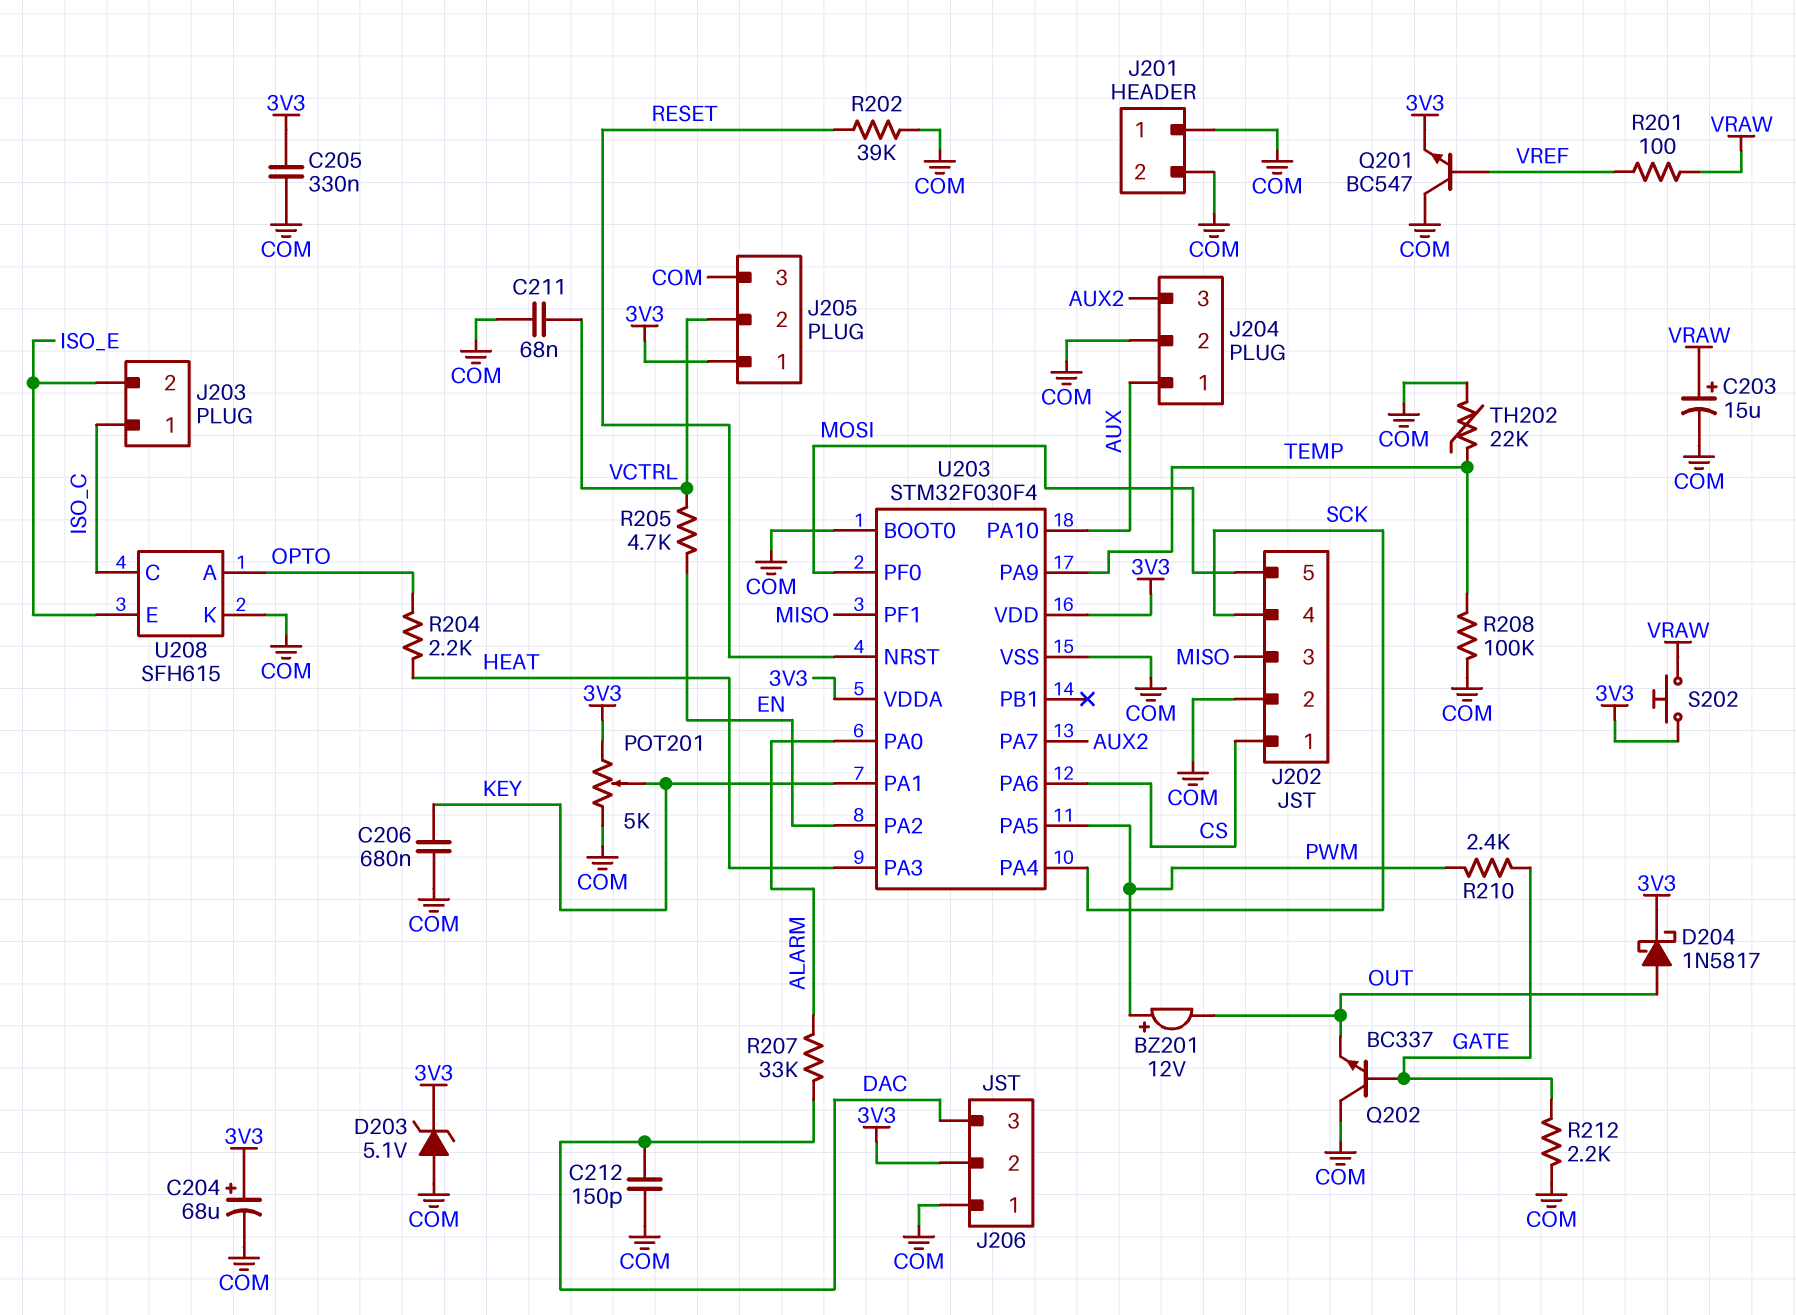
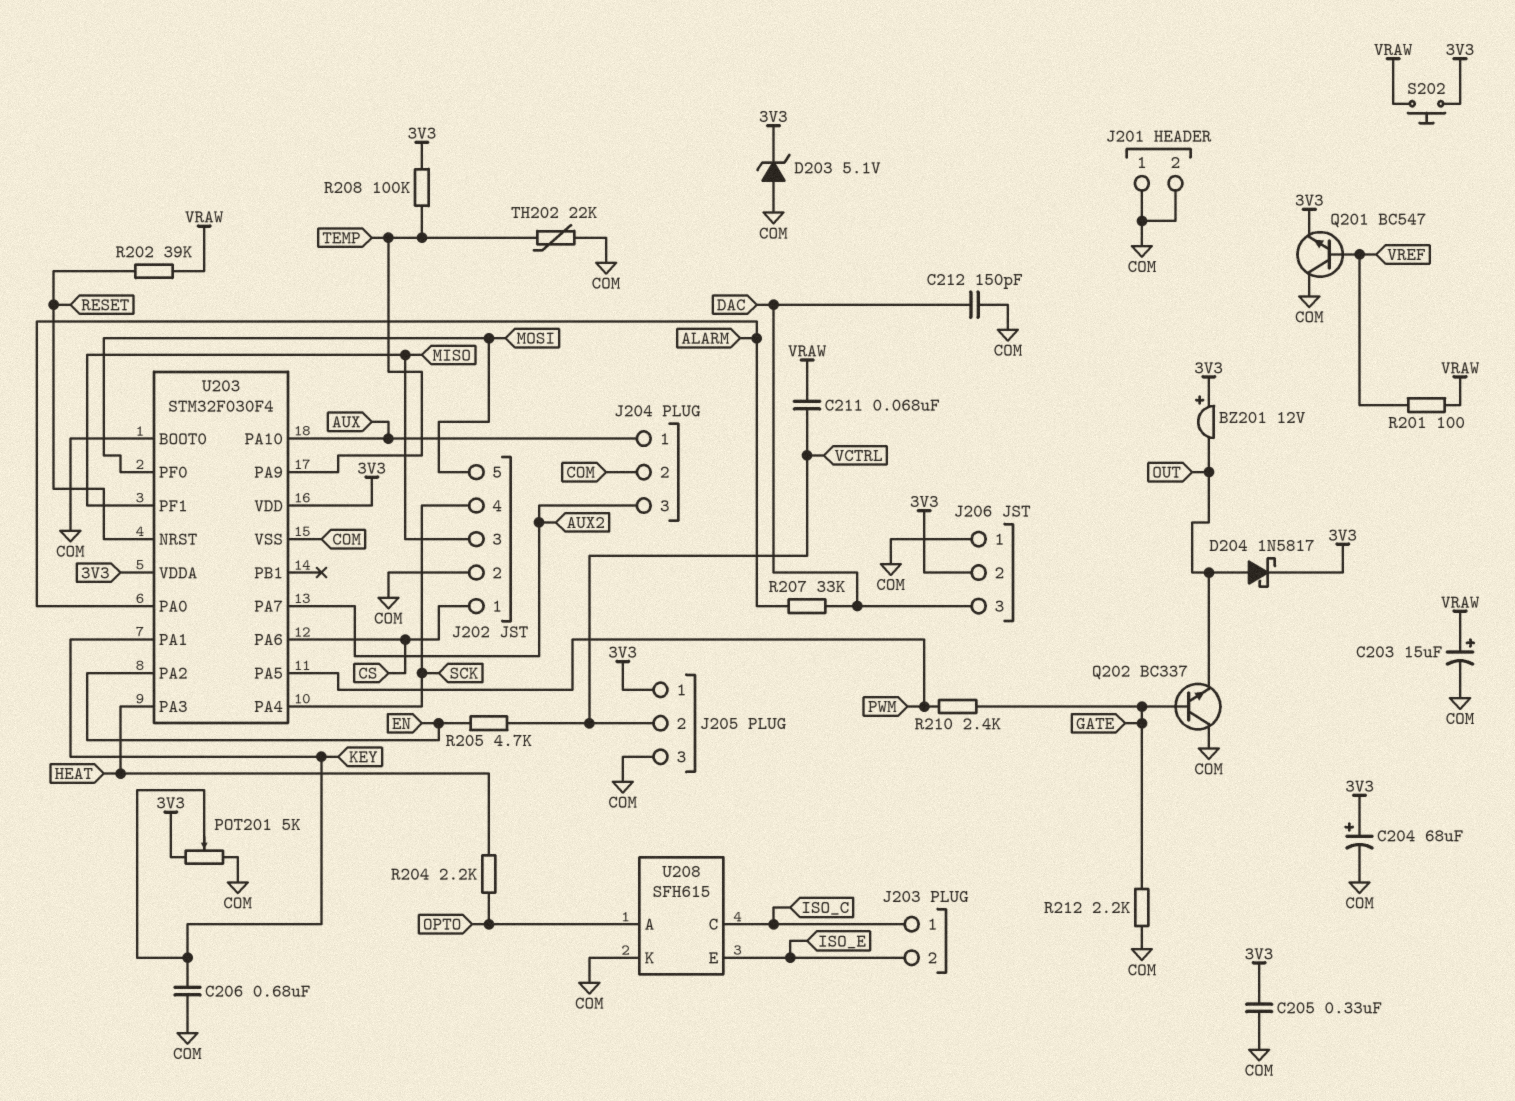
BZ201: buzzer 12V (plus PWM, minus OUT) -> buzzer 12V (plus 3V3, minus OUT)
C211: 68nF (COM, VCTRL) -> 68nF (VCTRL, VRAW)
R202: 39k (COM, RESET) -> 39k (RESET, VRAW)
R208: 100k (COM, TEMP) -> 100k (3V3, TEMP)

